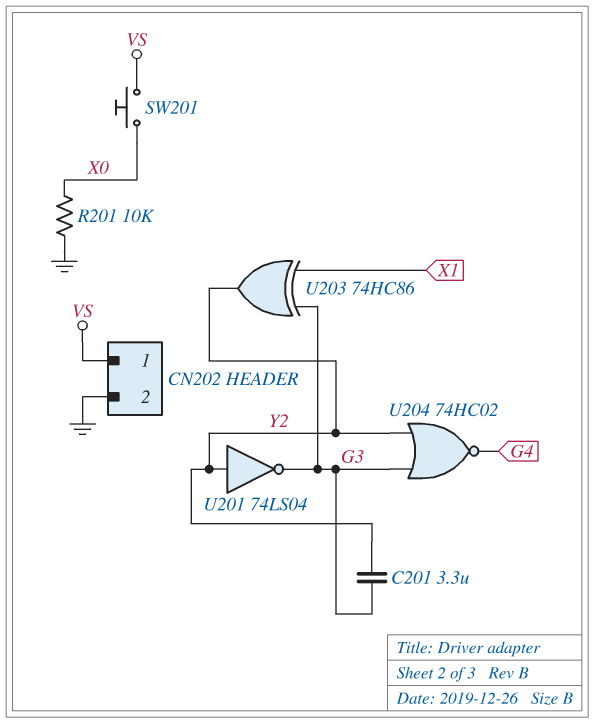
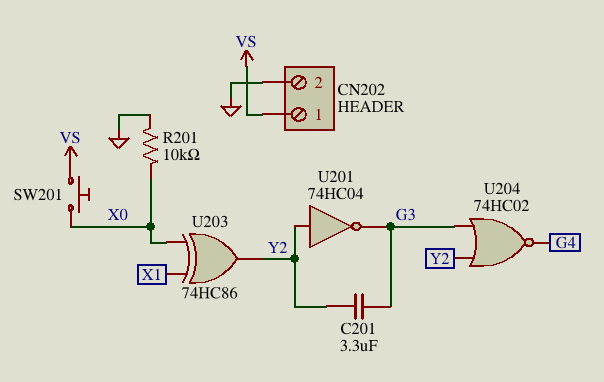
U201: NOT 74LS04 (in Y2, out G3) -> NOT 74HC04 (in Y2, out G3)
U203: XOR 74HC86 (in G3, in X1, out Y2) -> XOR 74HC86 (in X0, in X1, out Y2)

